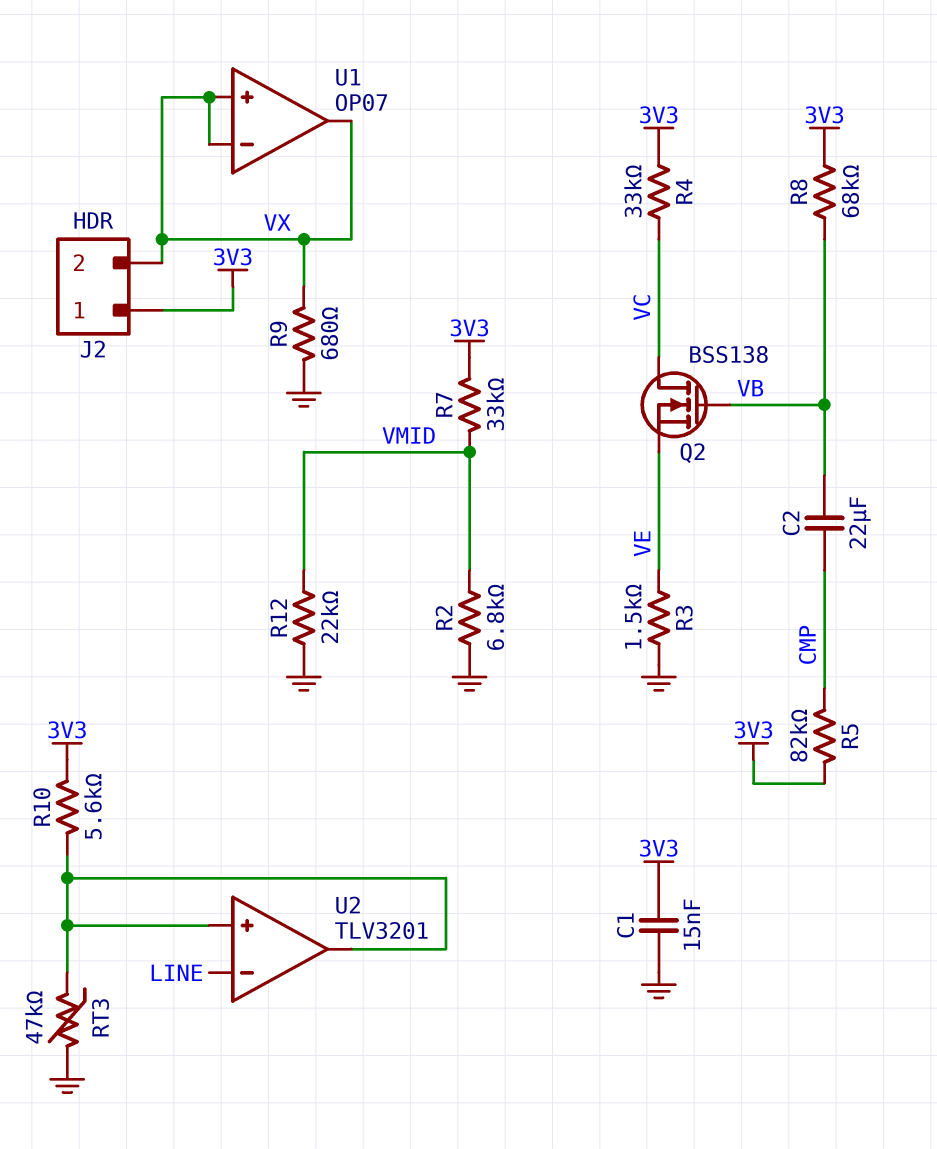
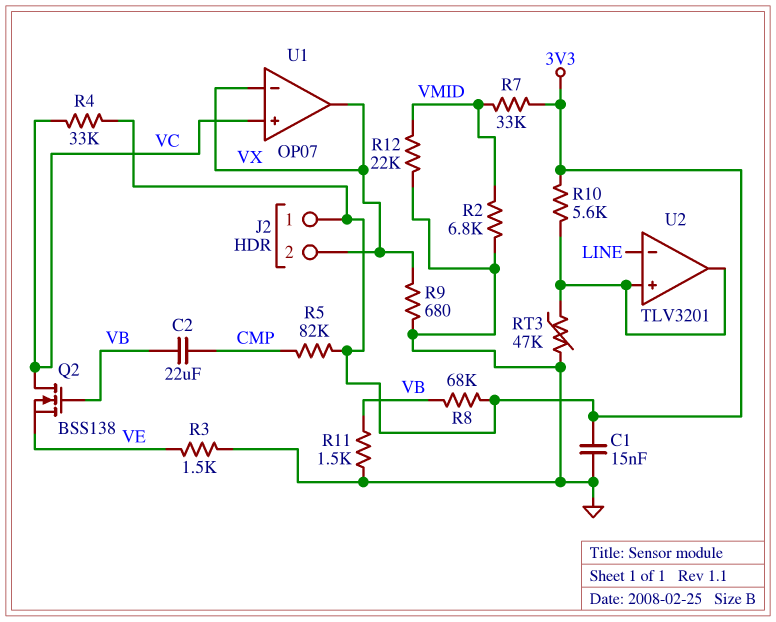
R11: none -> 1.5k (GND, VB)
U1 pin in+: VX -> VC

